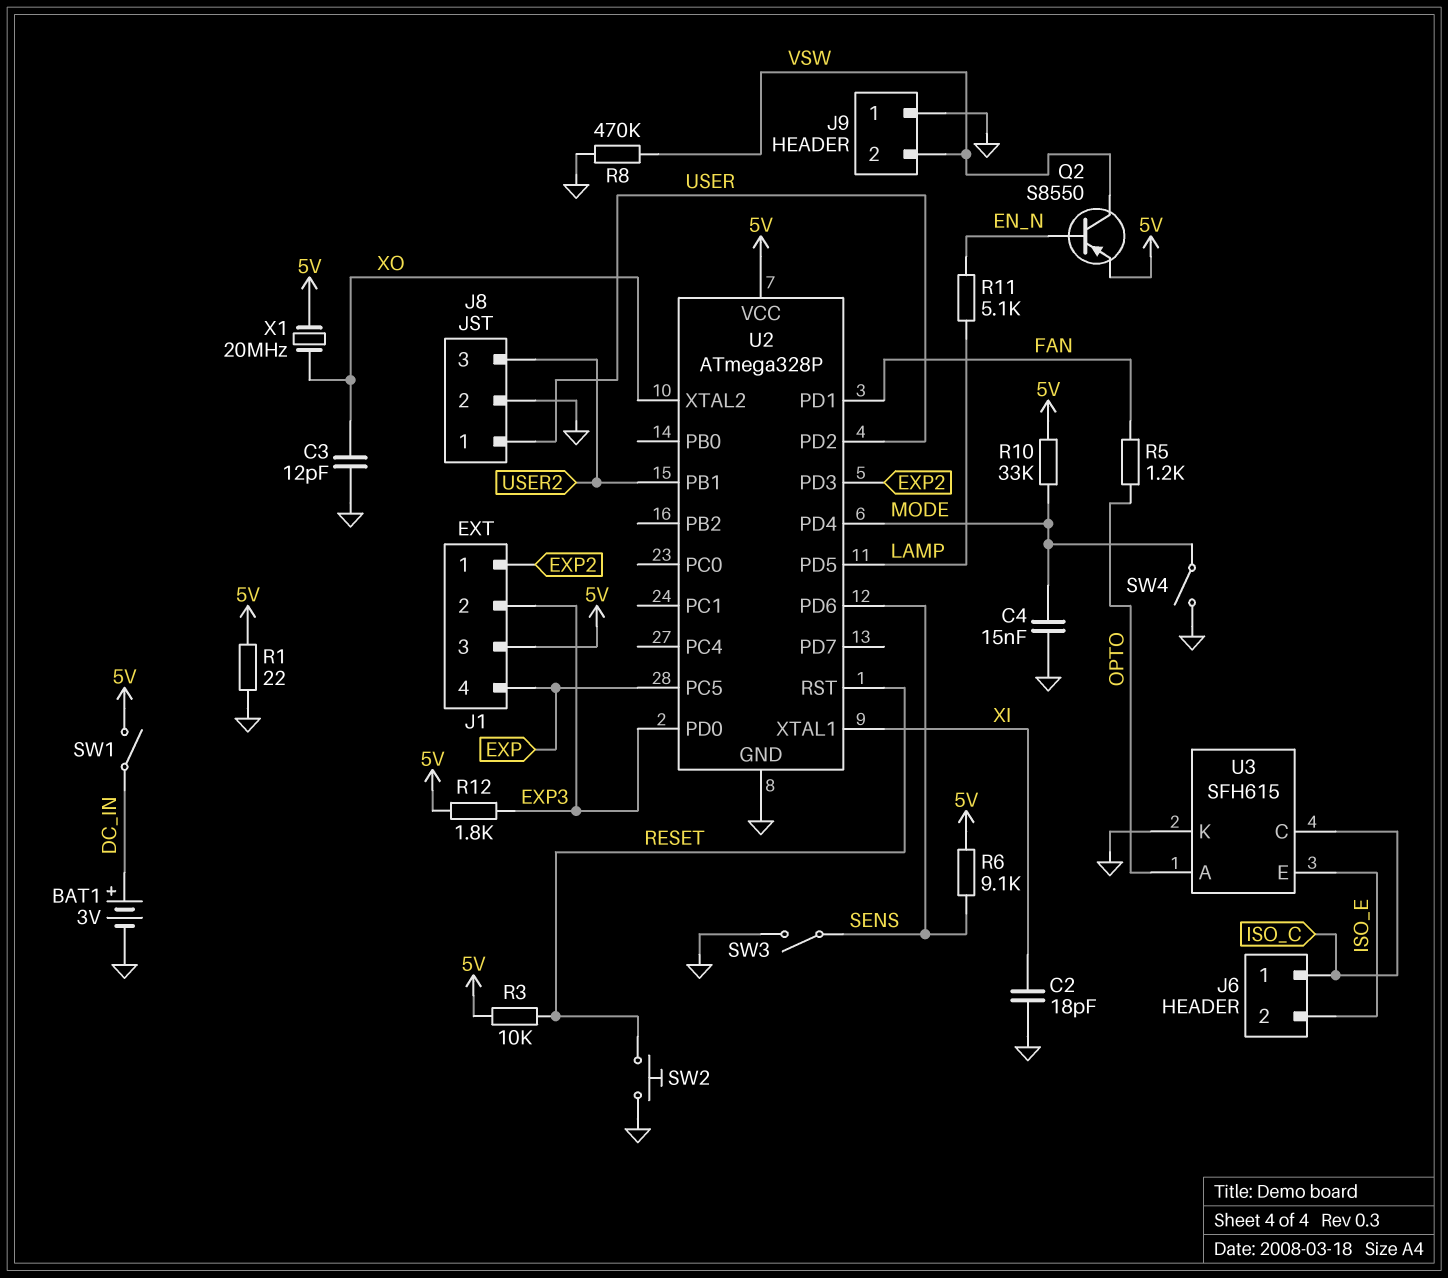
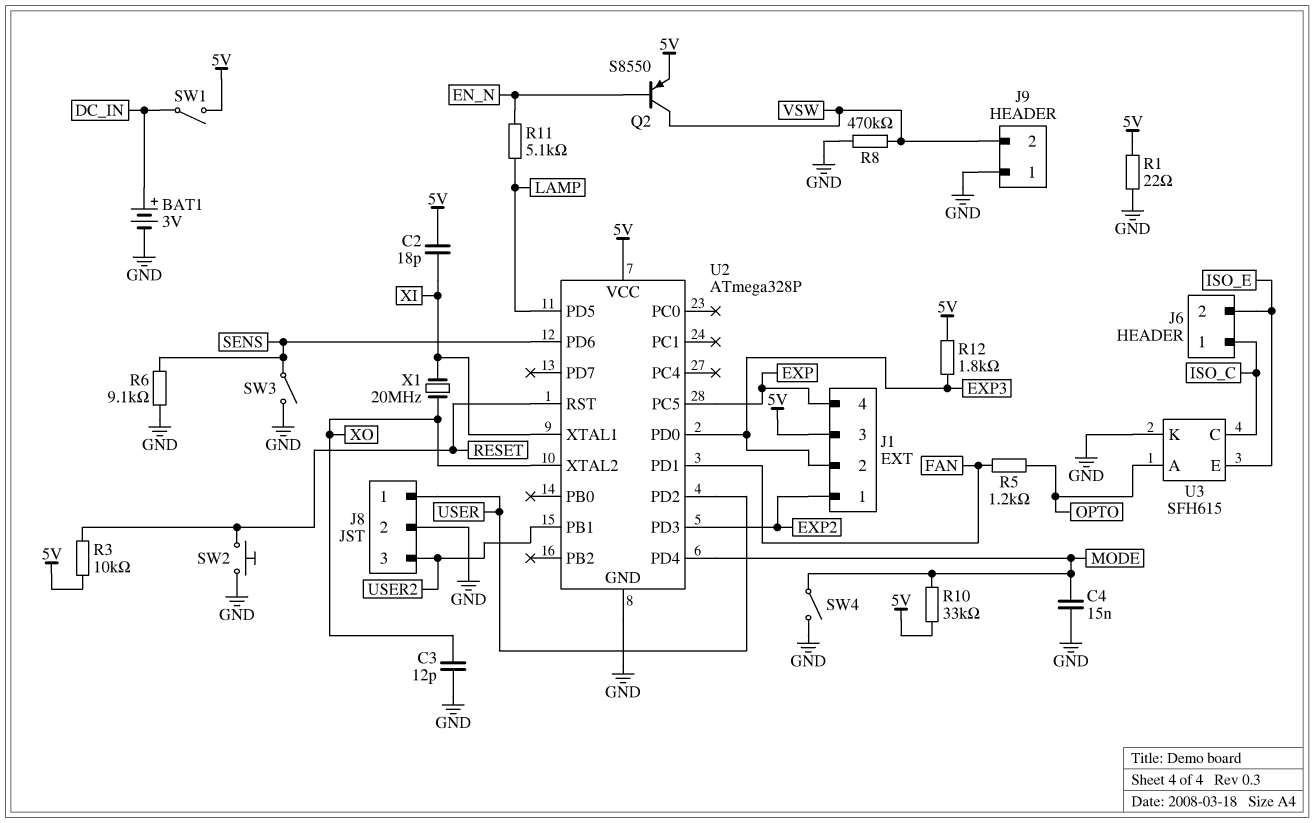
C2: 18pF (GND, XI) -> 18pF (5V, XI)
R6: 9.1k (5V, SENS) -> 9.1k (GND, SENS)
X1: 20MHz (5V, XO) -> 20MHz (XI, XO)

